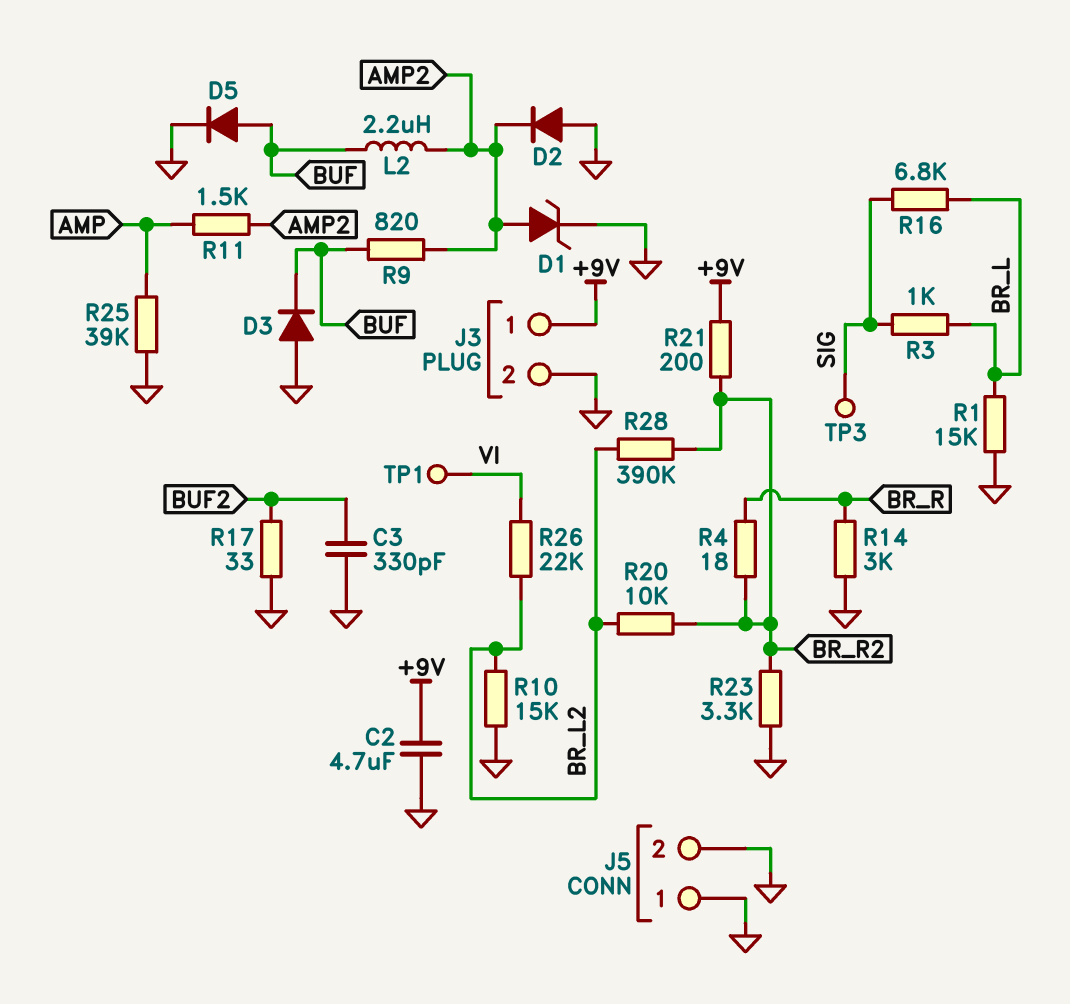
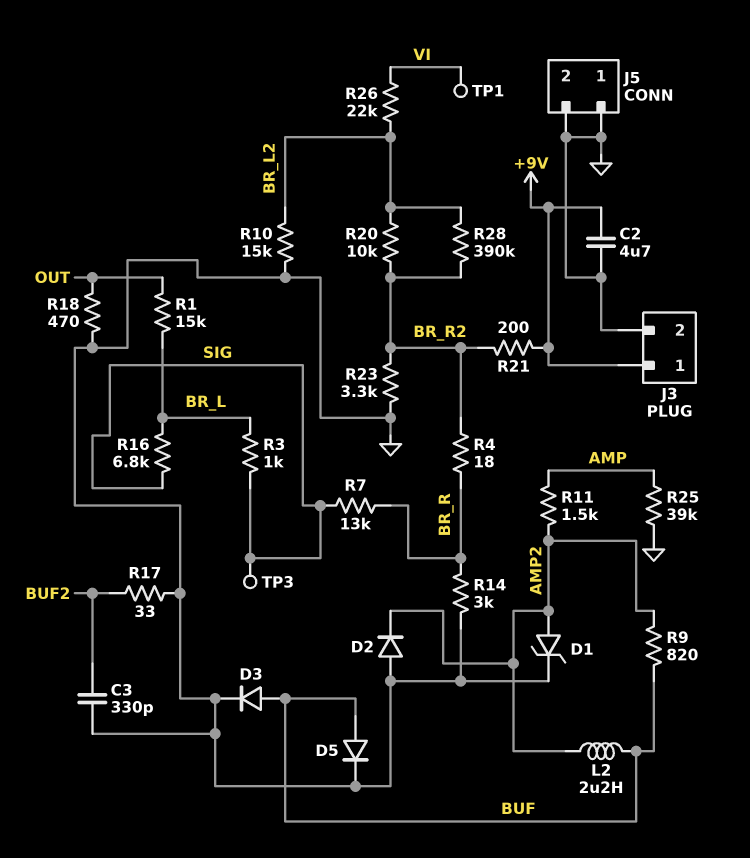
D3: diode (A GND, K BUF) -> diode (A BUF, K GND)
R1: 15k (BR_L, GND) -> 15k (BR_L, OUT)
R7: none -> 13k (BR_R, SIG)
R18: none -> 470 (GND, OUT)

